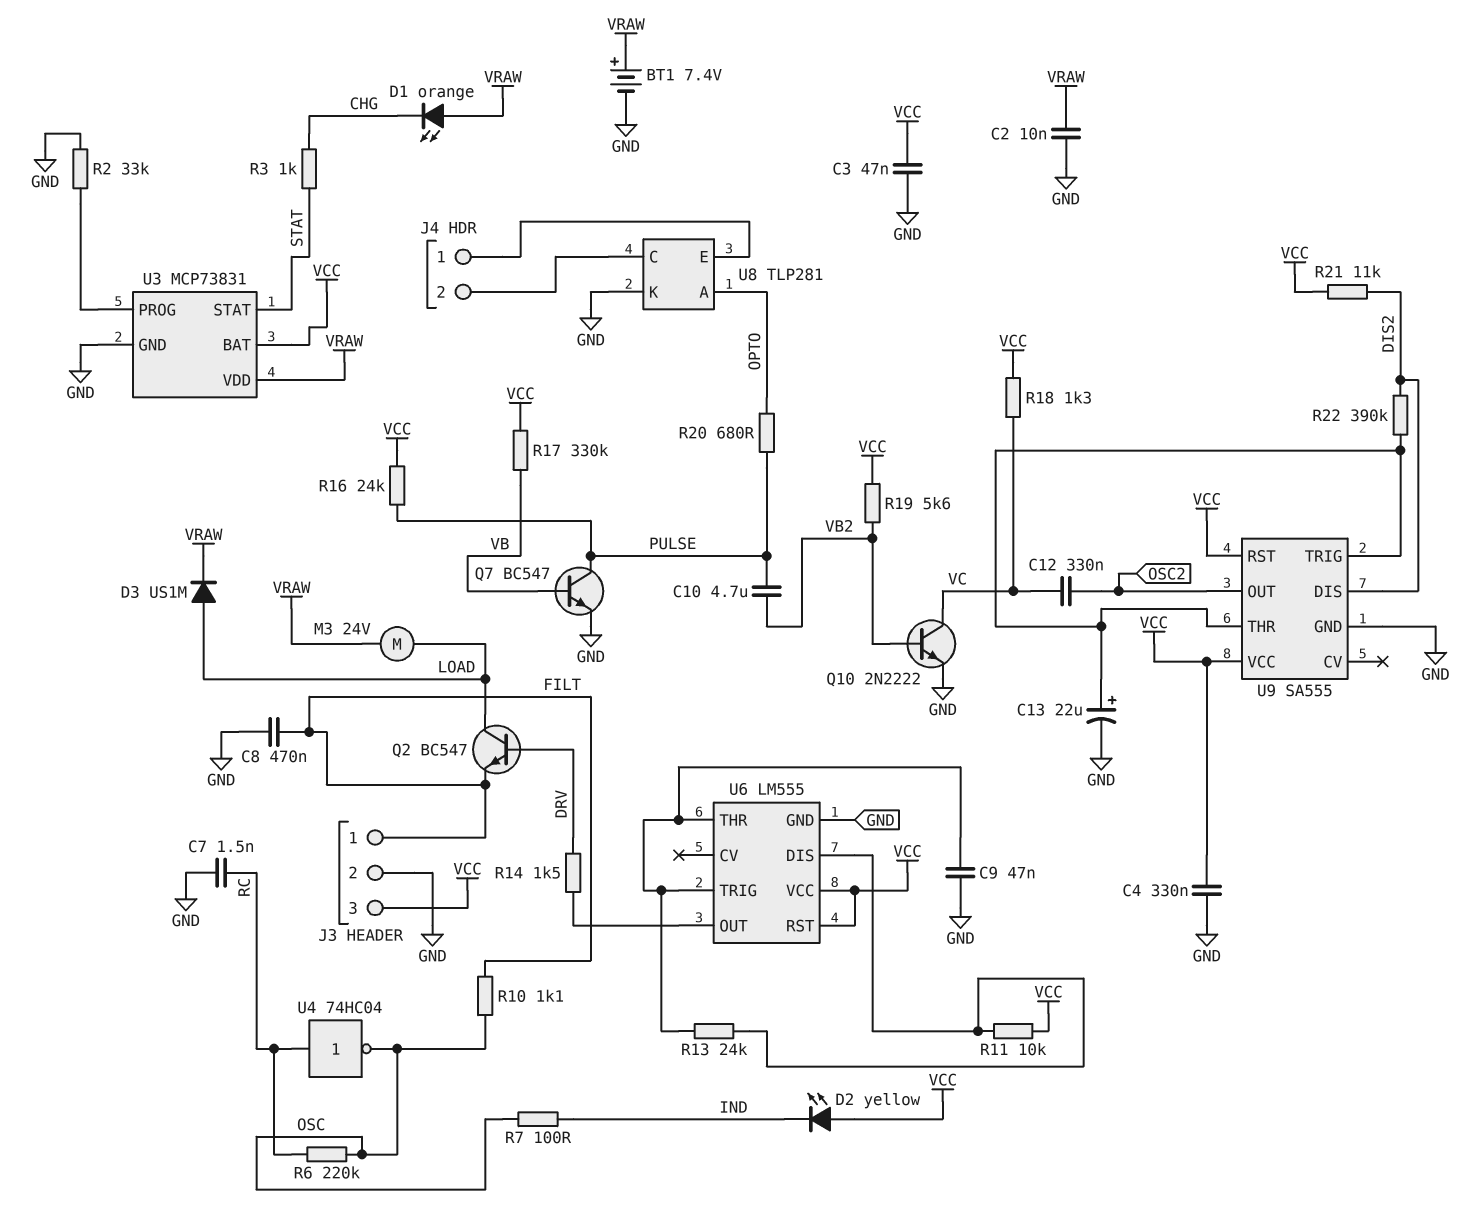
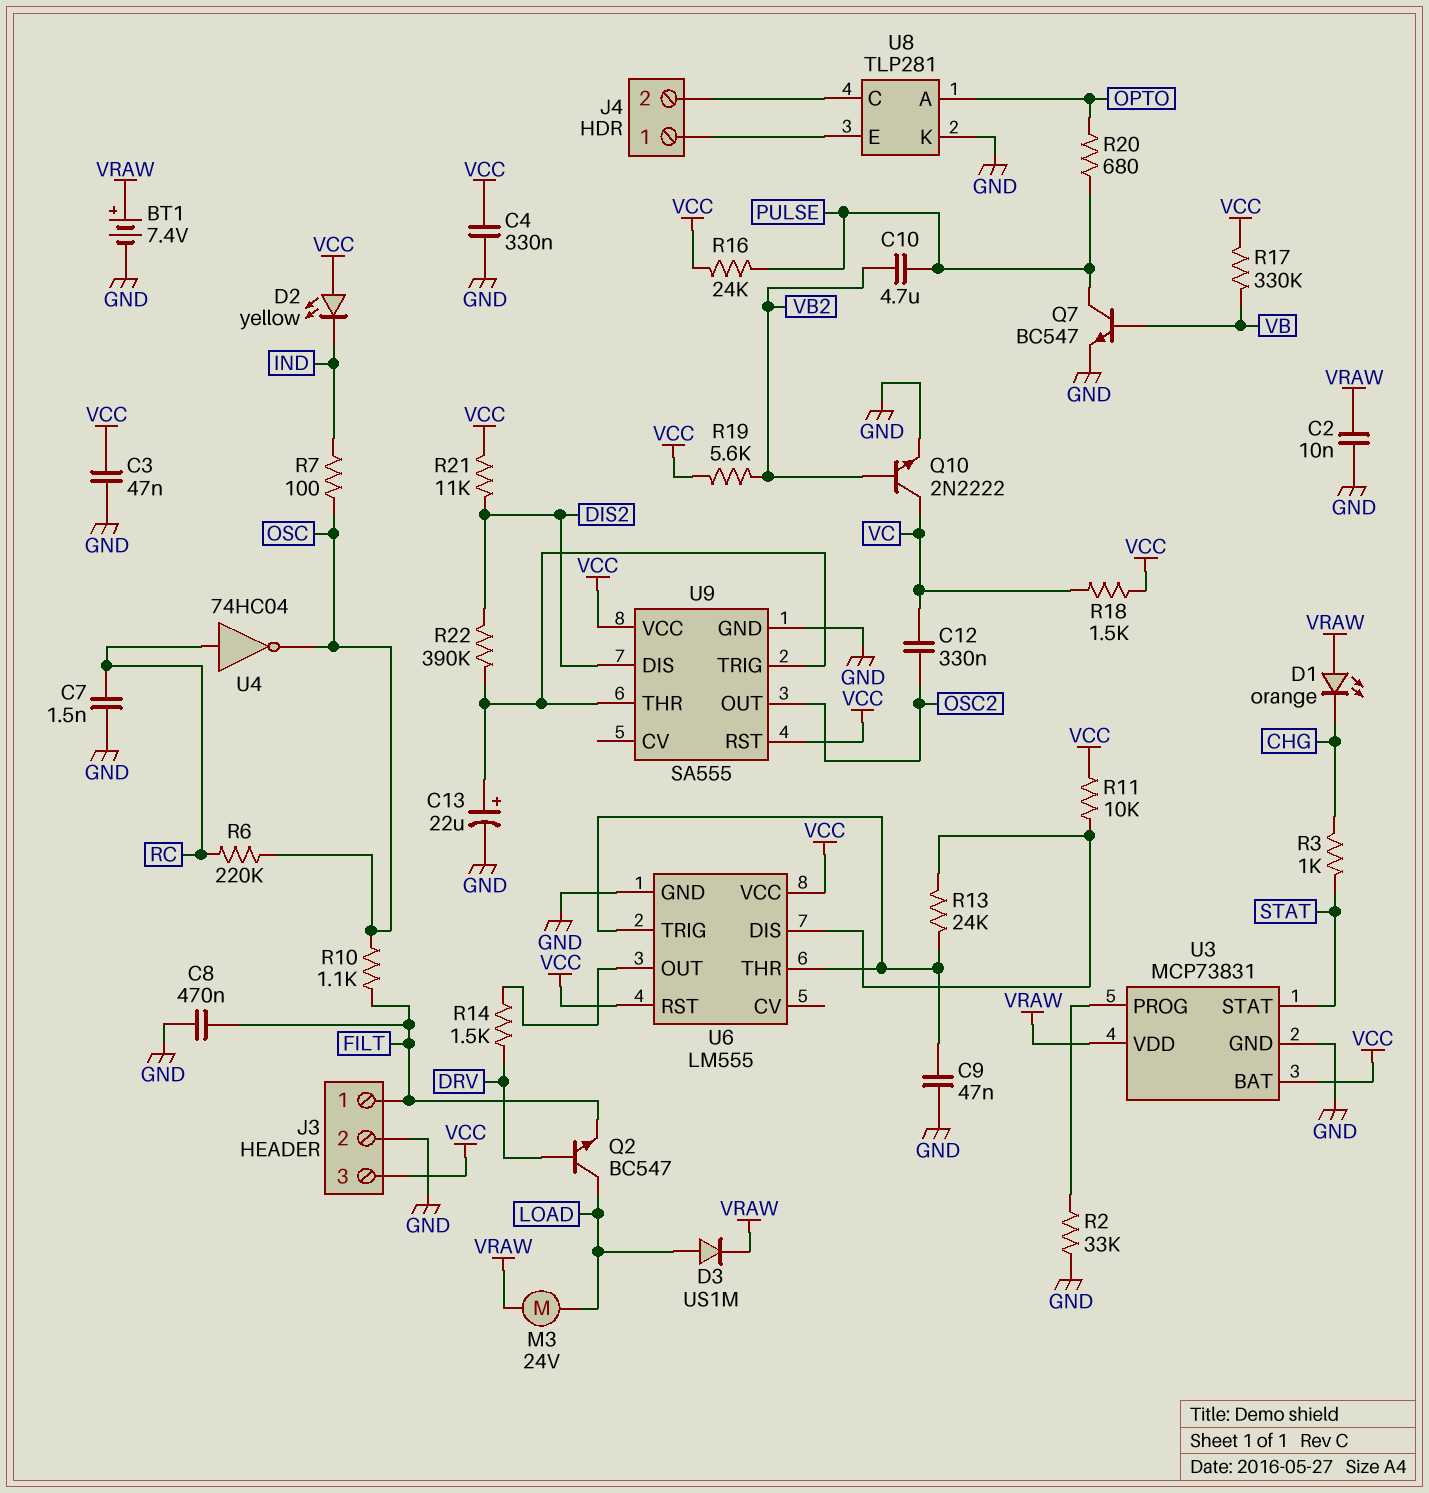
R18: 1.3k (VC, VCC) -> 1.5k (VC, VCC)

